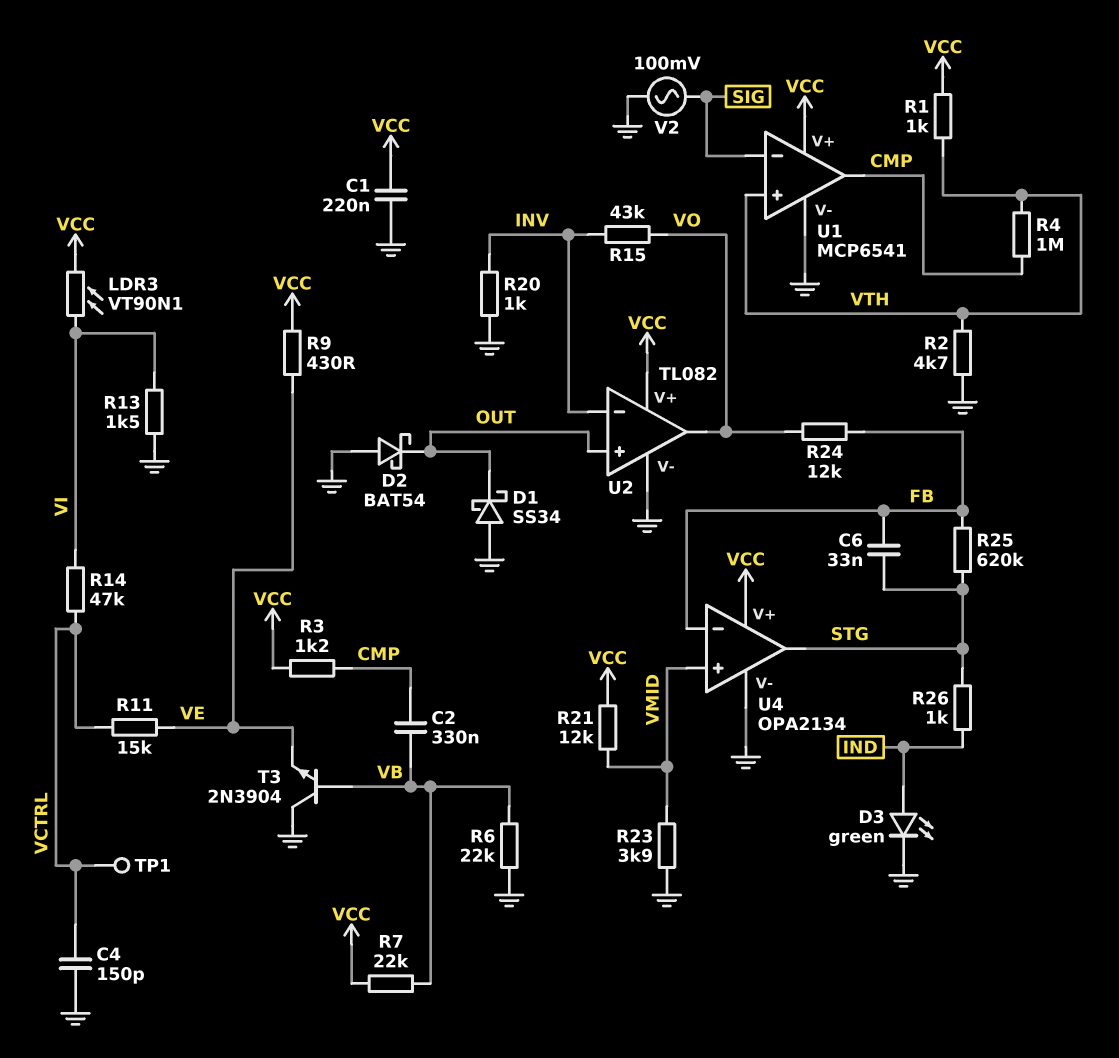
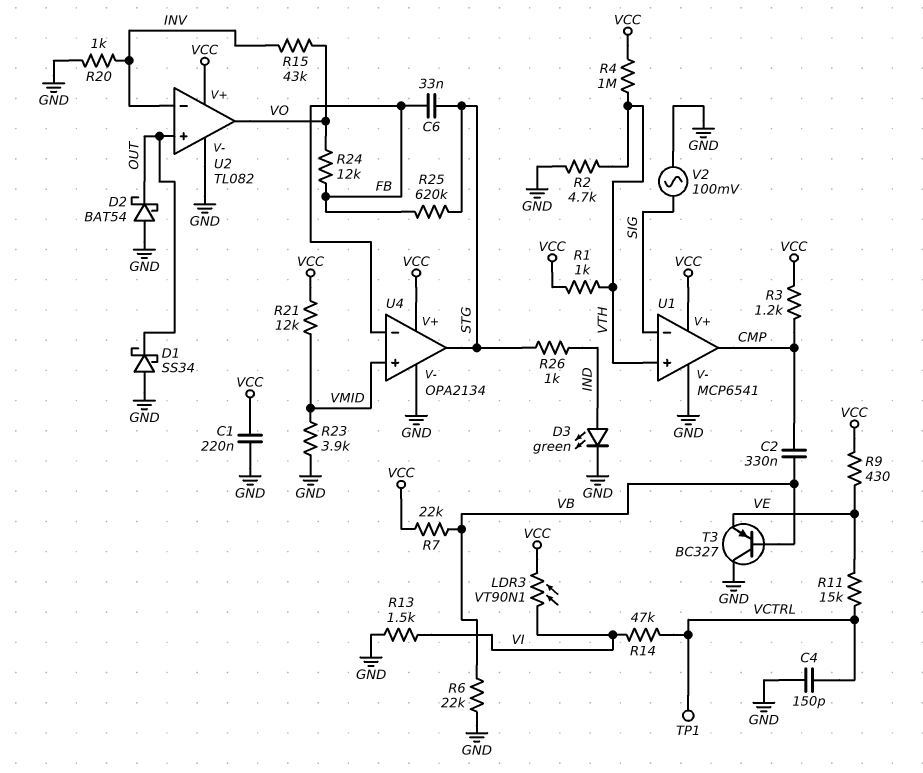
R4: 1M (CMP, VTH) -> 1M (VCC, VTH)
T3: NPN 2N3904 (B VB, C GND, E VE) -> PNP BC327 (B VB, C GND, E VE)

